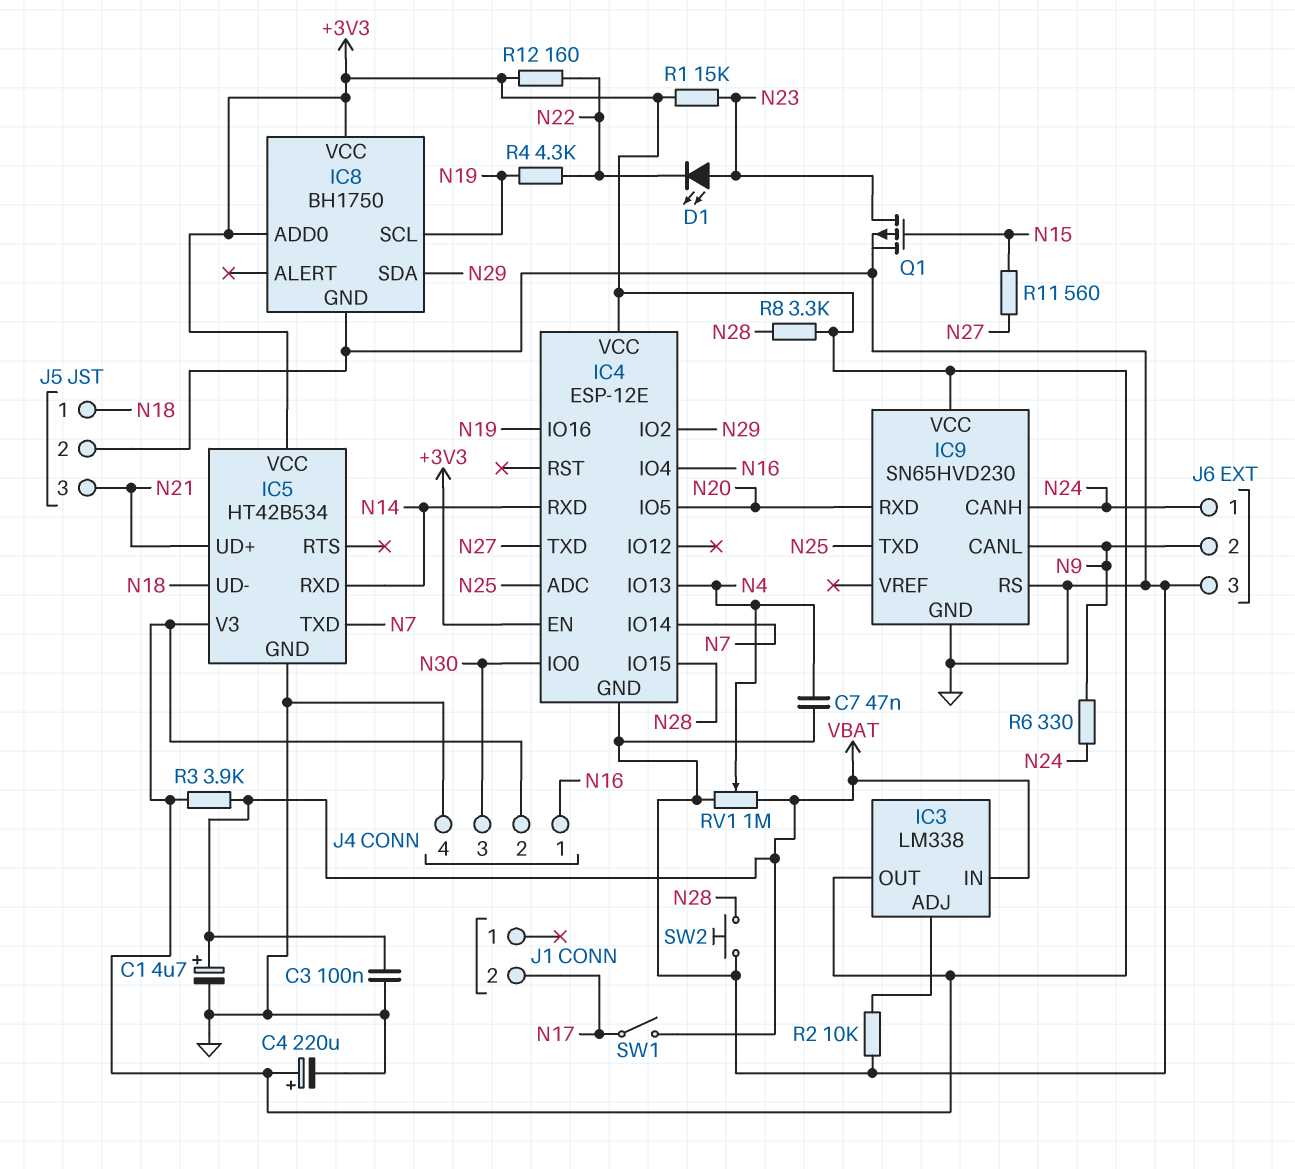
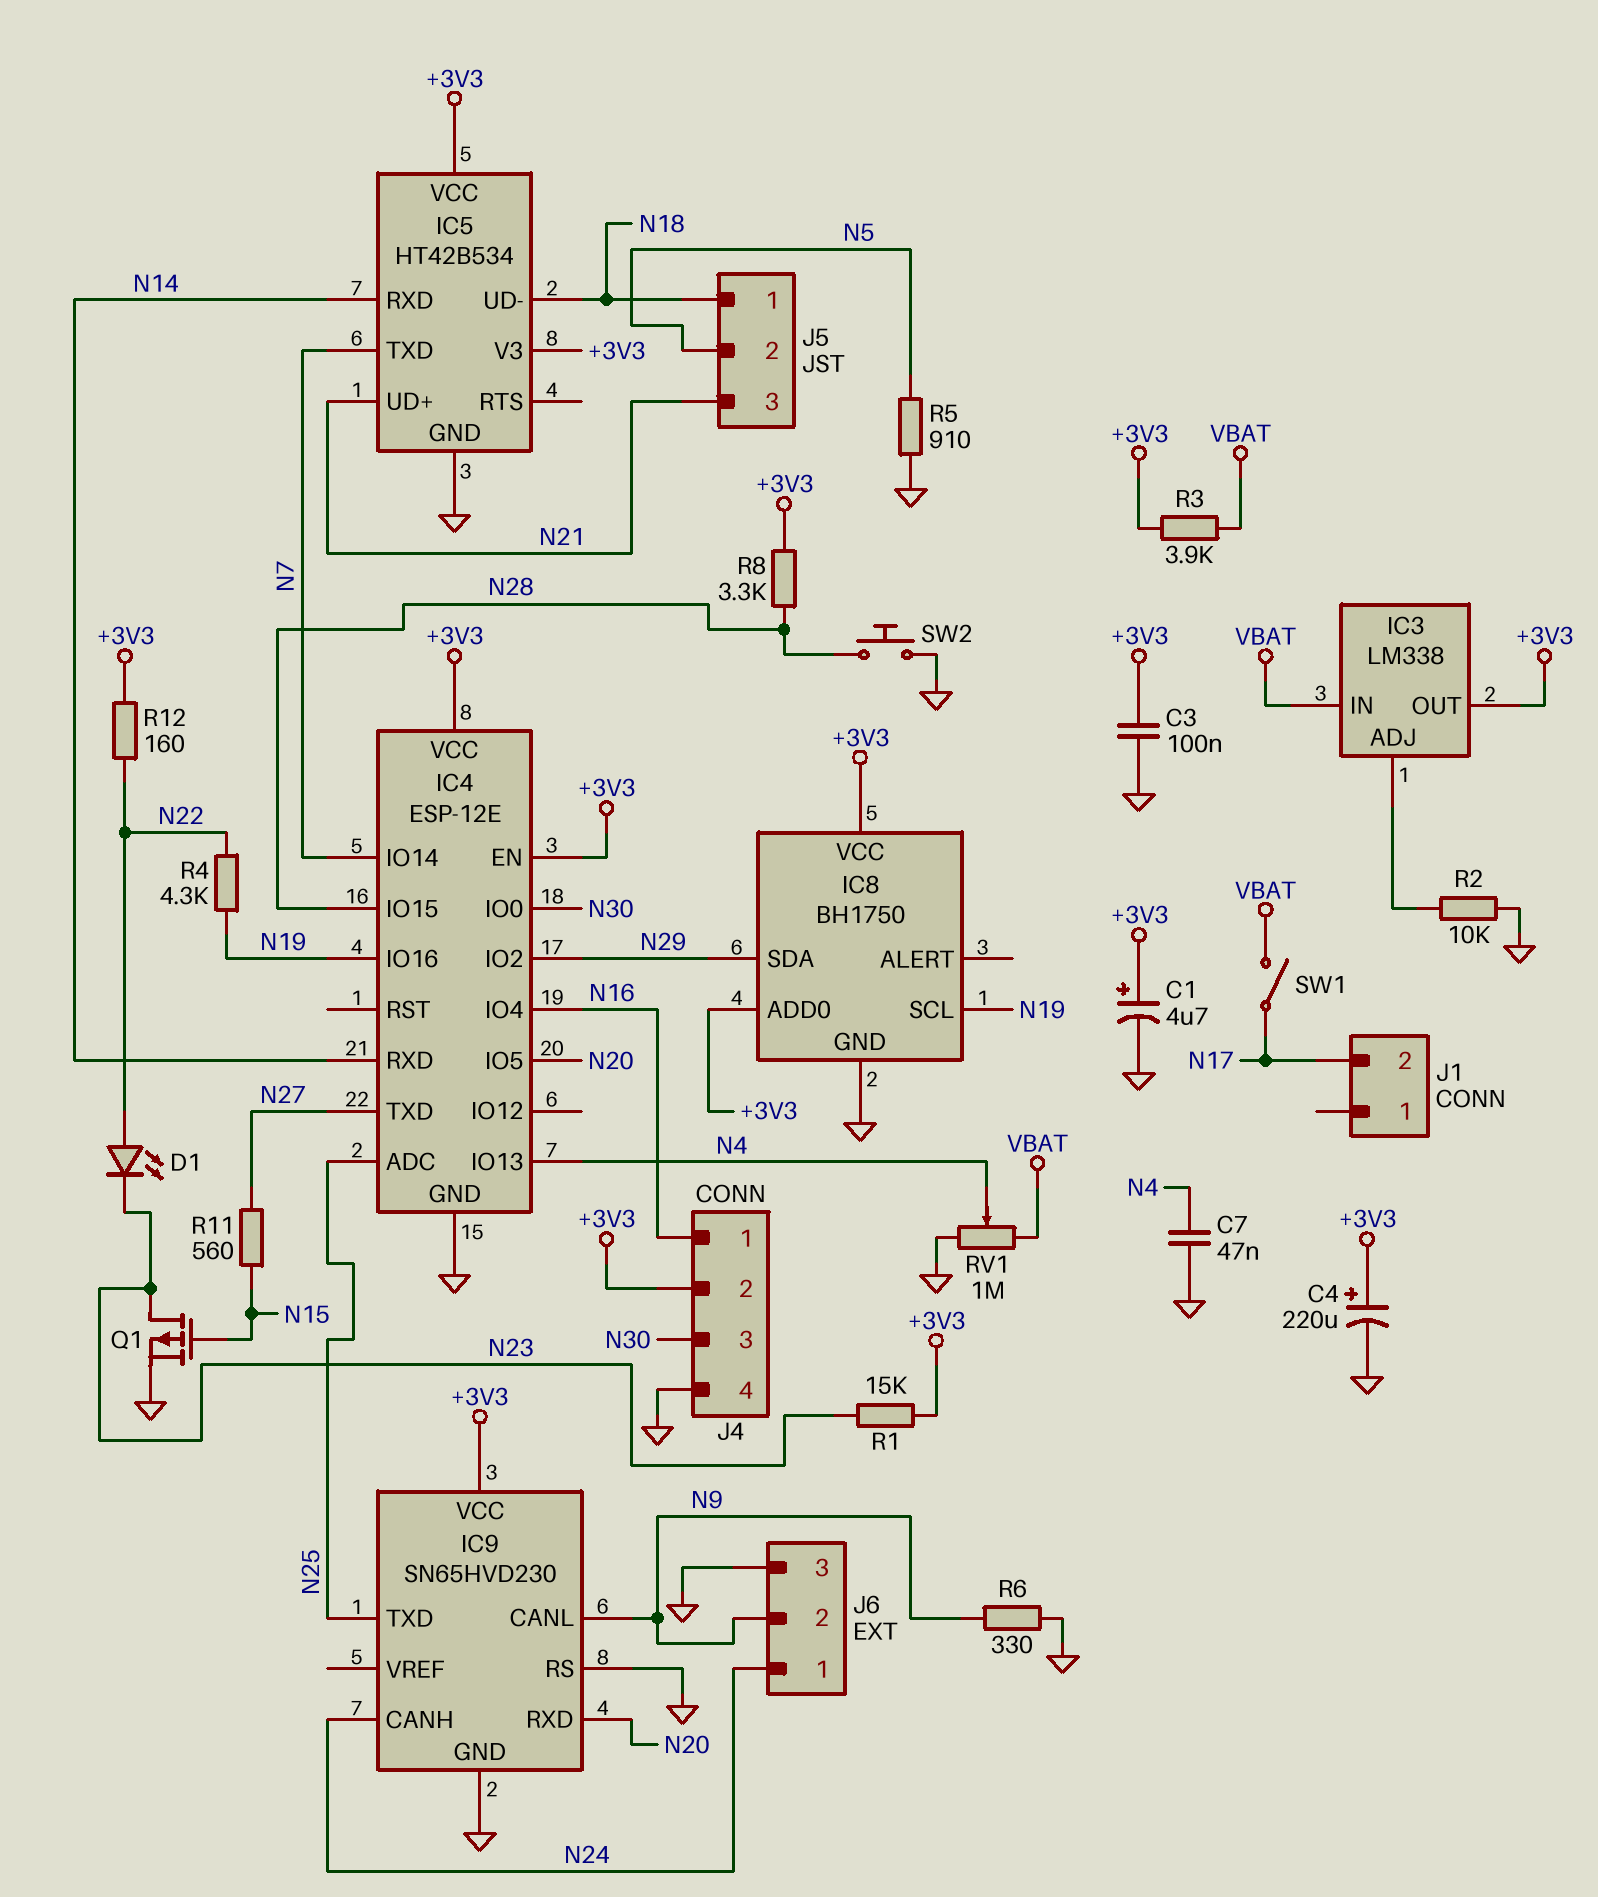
C1: 4.7uF (plus VBAT, minus GND) -> 4.7uF (plus +3V3, minus GND)
C3: 100nF (GND, VBAT) -> 100nF (+3V3, GND)
D1: LED (A N23, K N22) -> LED (A N22, K N23)
J5 pin 2: GND -> N5
R5: none -> 910 (GND, N5)
R6: 330 (N9, N24) -> 330 (GND, N9)

